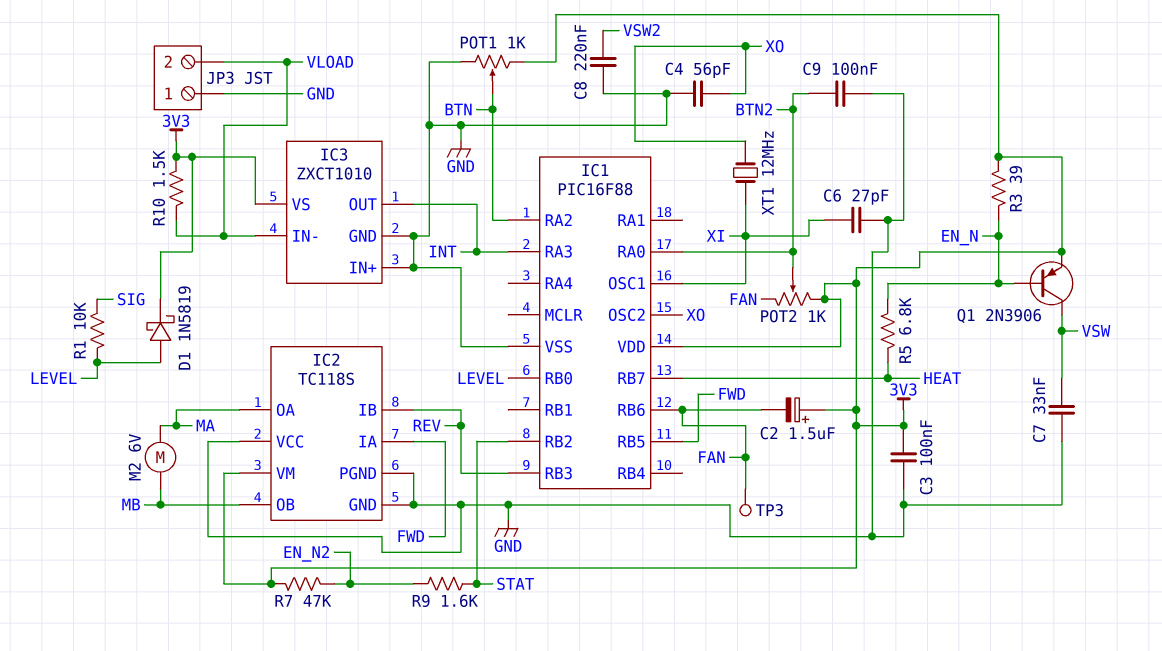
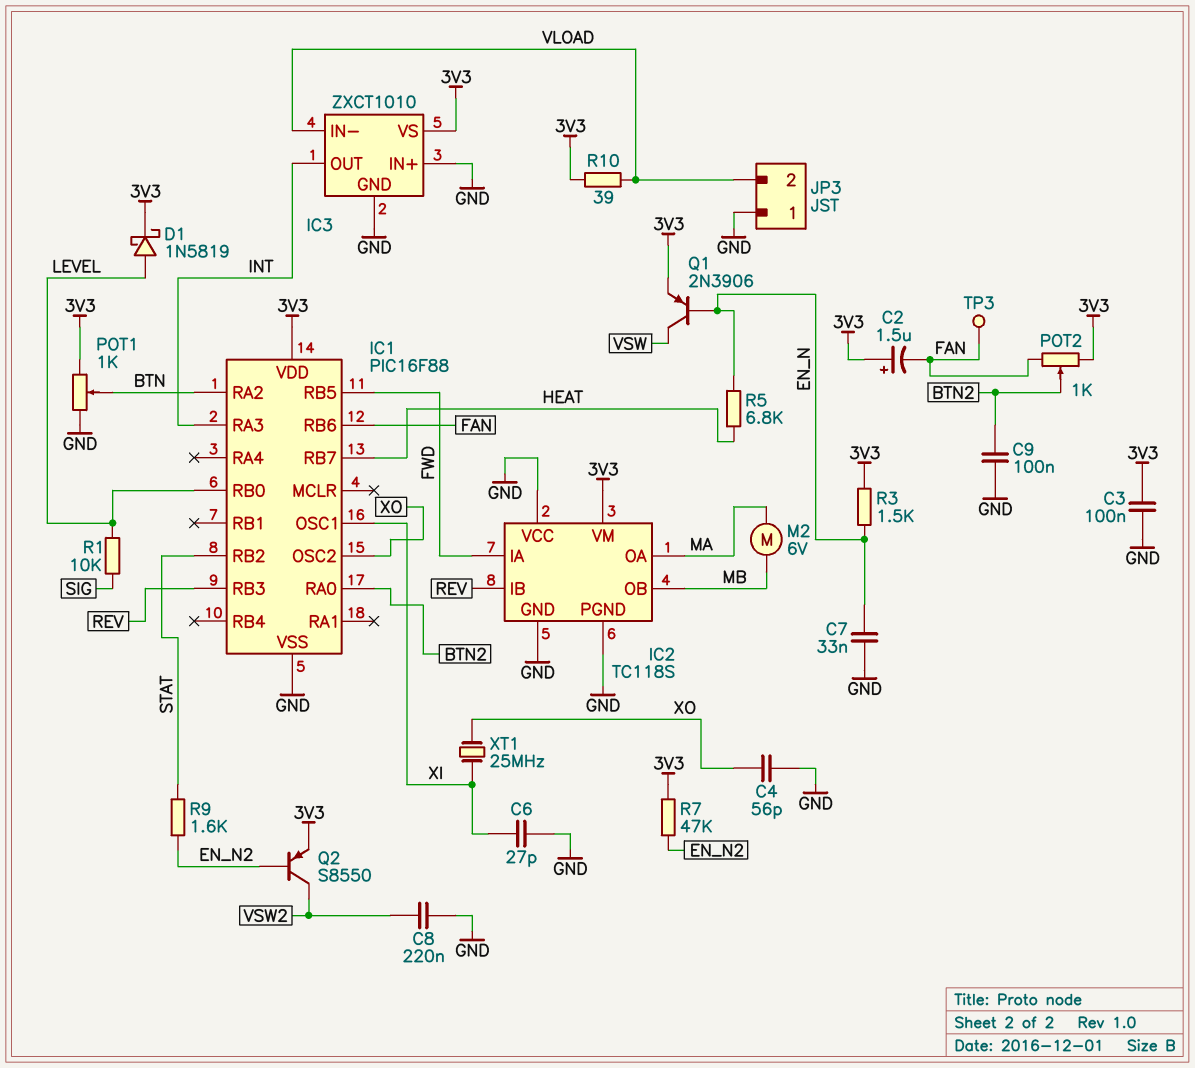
C7: 33nF (GND, VSW) -> 33nF (EN_N, GND)
Q2: none -> PNP S8550 (B EN_N2, C VSW2, E 3V3)
R3: 39 (3V3, EN_N) -> 1.5k (3V3, EN_N)
R10: 1.5k (3V3, VLOAD) -> 39 (3V3, VLOAD)
XT1: 12MHz (XI, XO) -> 25MHz (XI, XO)

